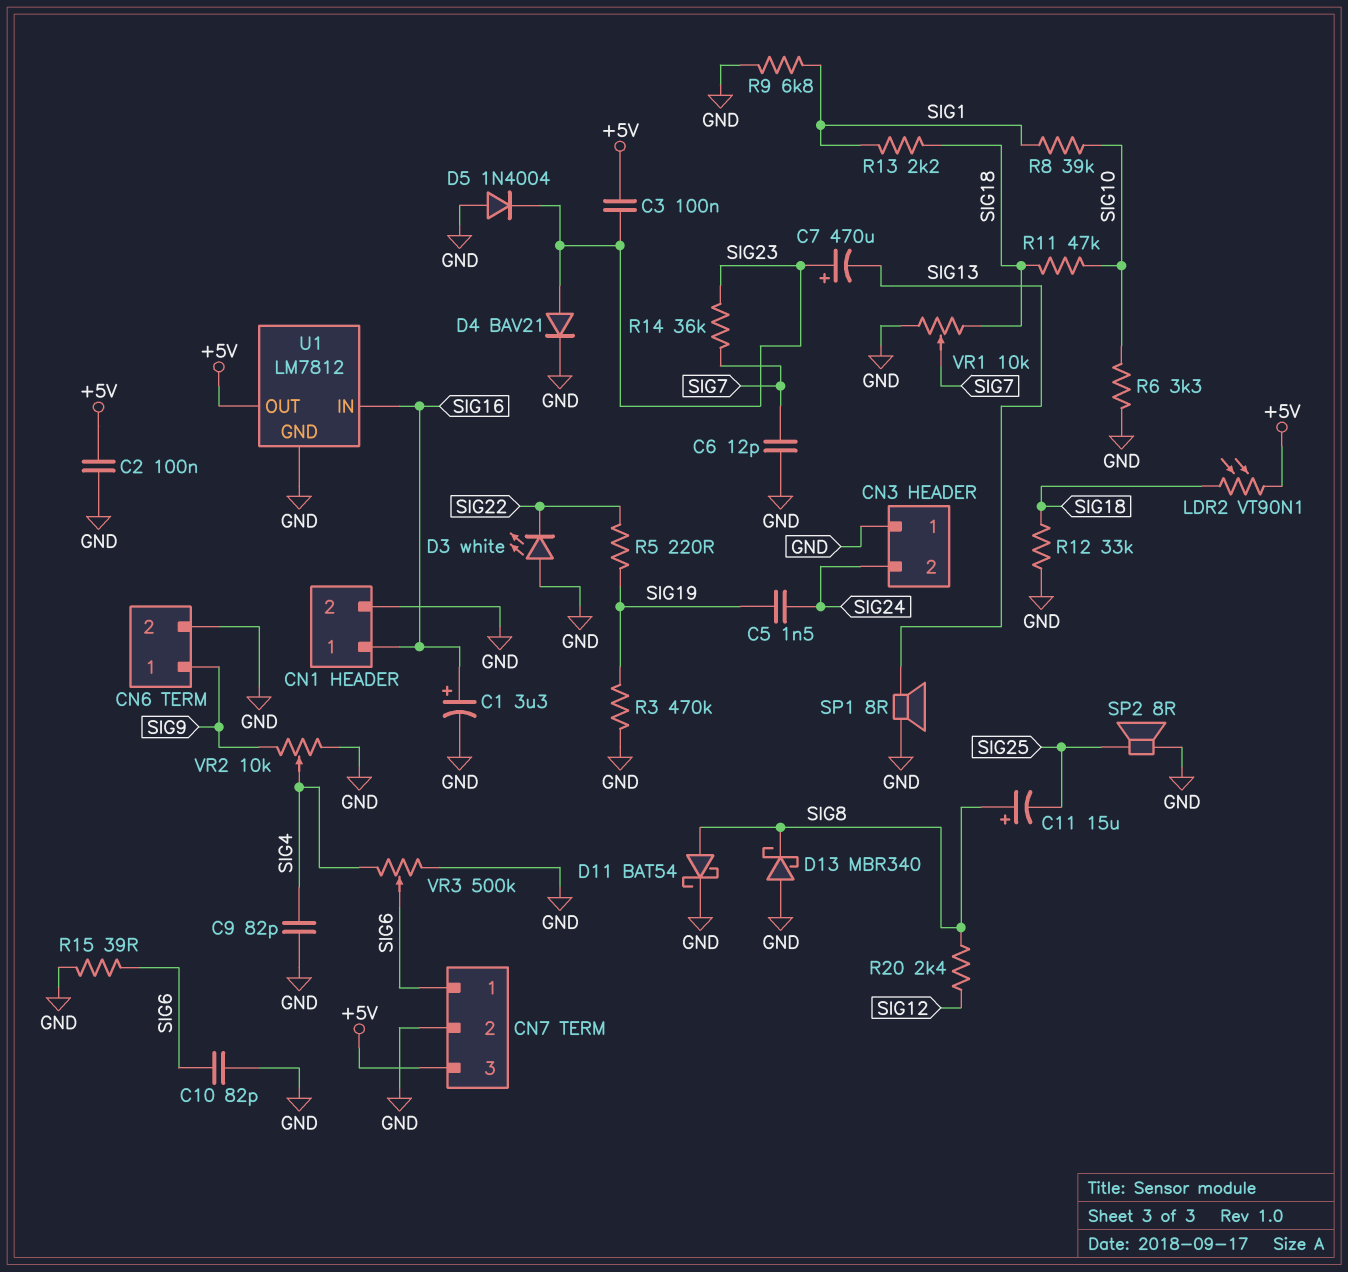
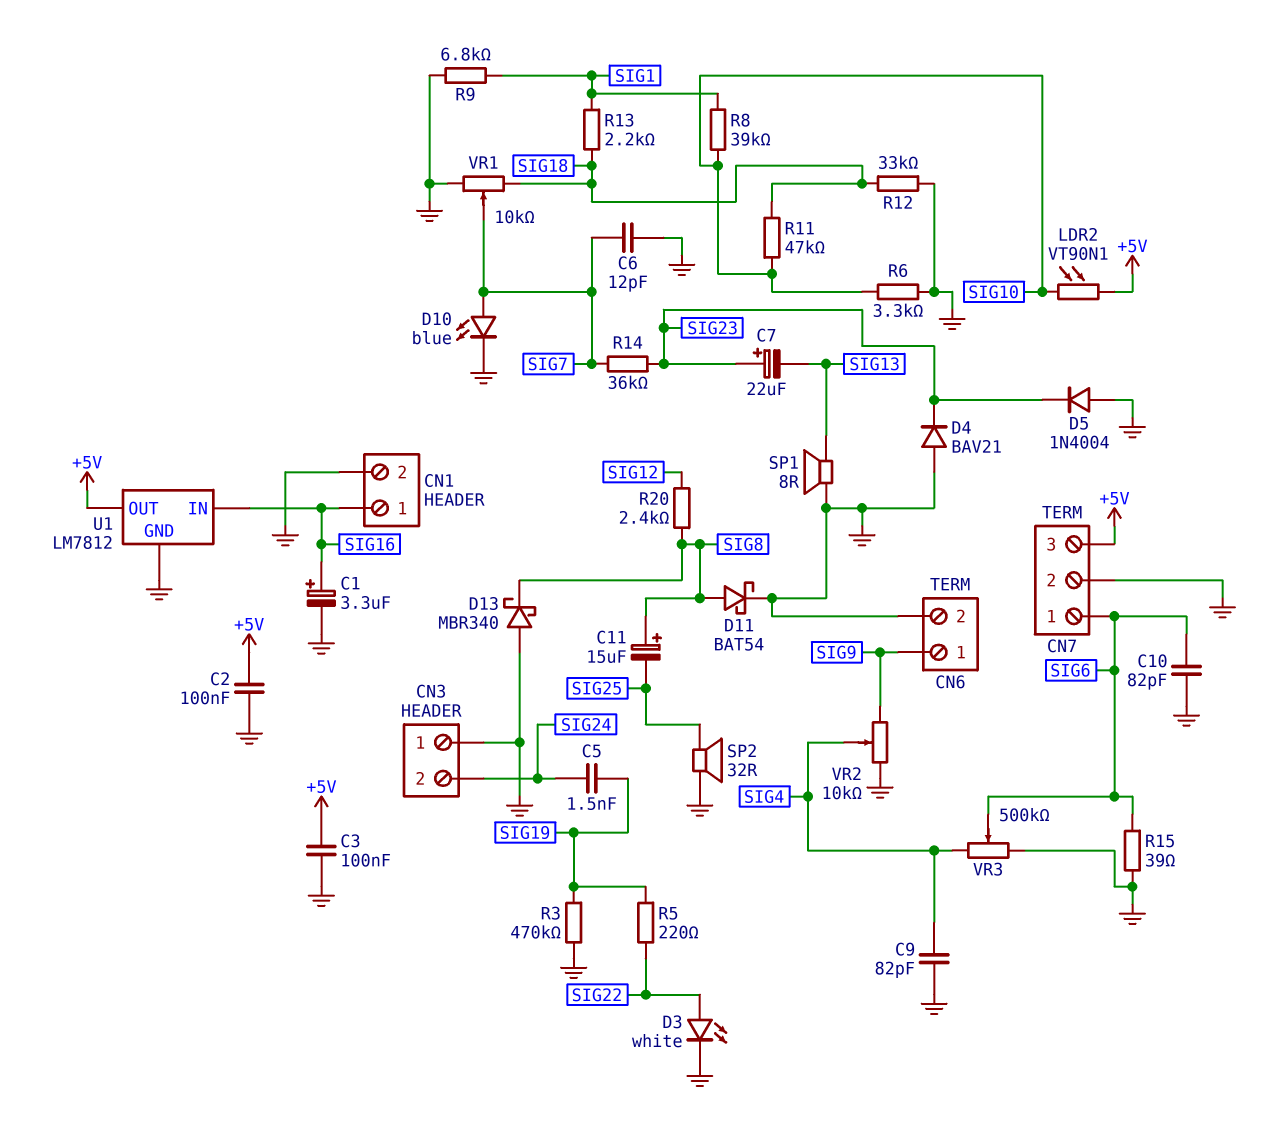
C3: 100nF (+5V, SIG23) -> 100nF (+5V, GND)
C7: 470uF (plus SIG23, minus SIG13) -> 22uF (plus SIG23, minus SIG13)
D3: LED white (A GND, K SIG22) -> LED white (A SIG22, K GND)
D4: diode BAV21 (A SIG23, K GND) -> diode BAV21 (A GND, K SIG23)
D10: none -> LED blue (A SIG7, K GND)
LDR2: VT90N1 (+5V, SIG18) -> VT90N1 (+5V, SIG10)
SP2: speaker 8R (GND, SIG25) -> speaker 32R (GND, SIG25)

